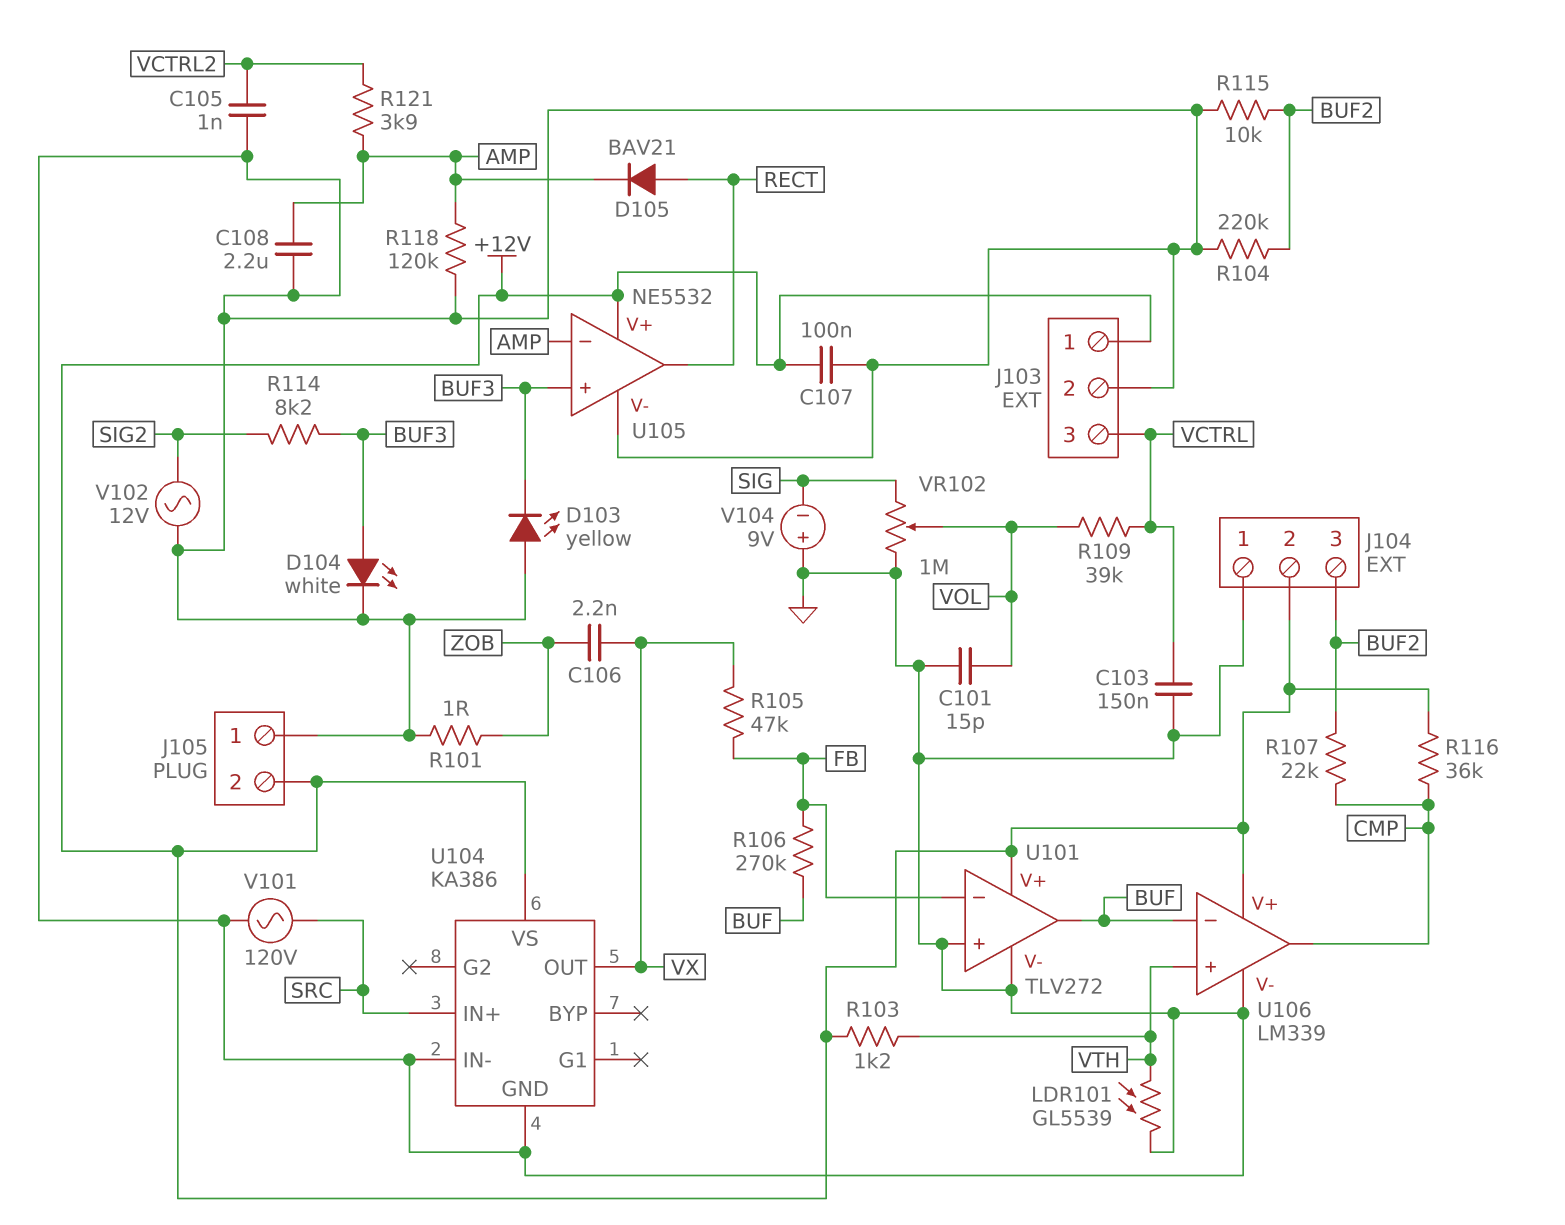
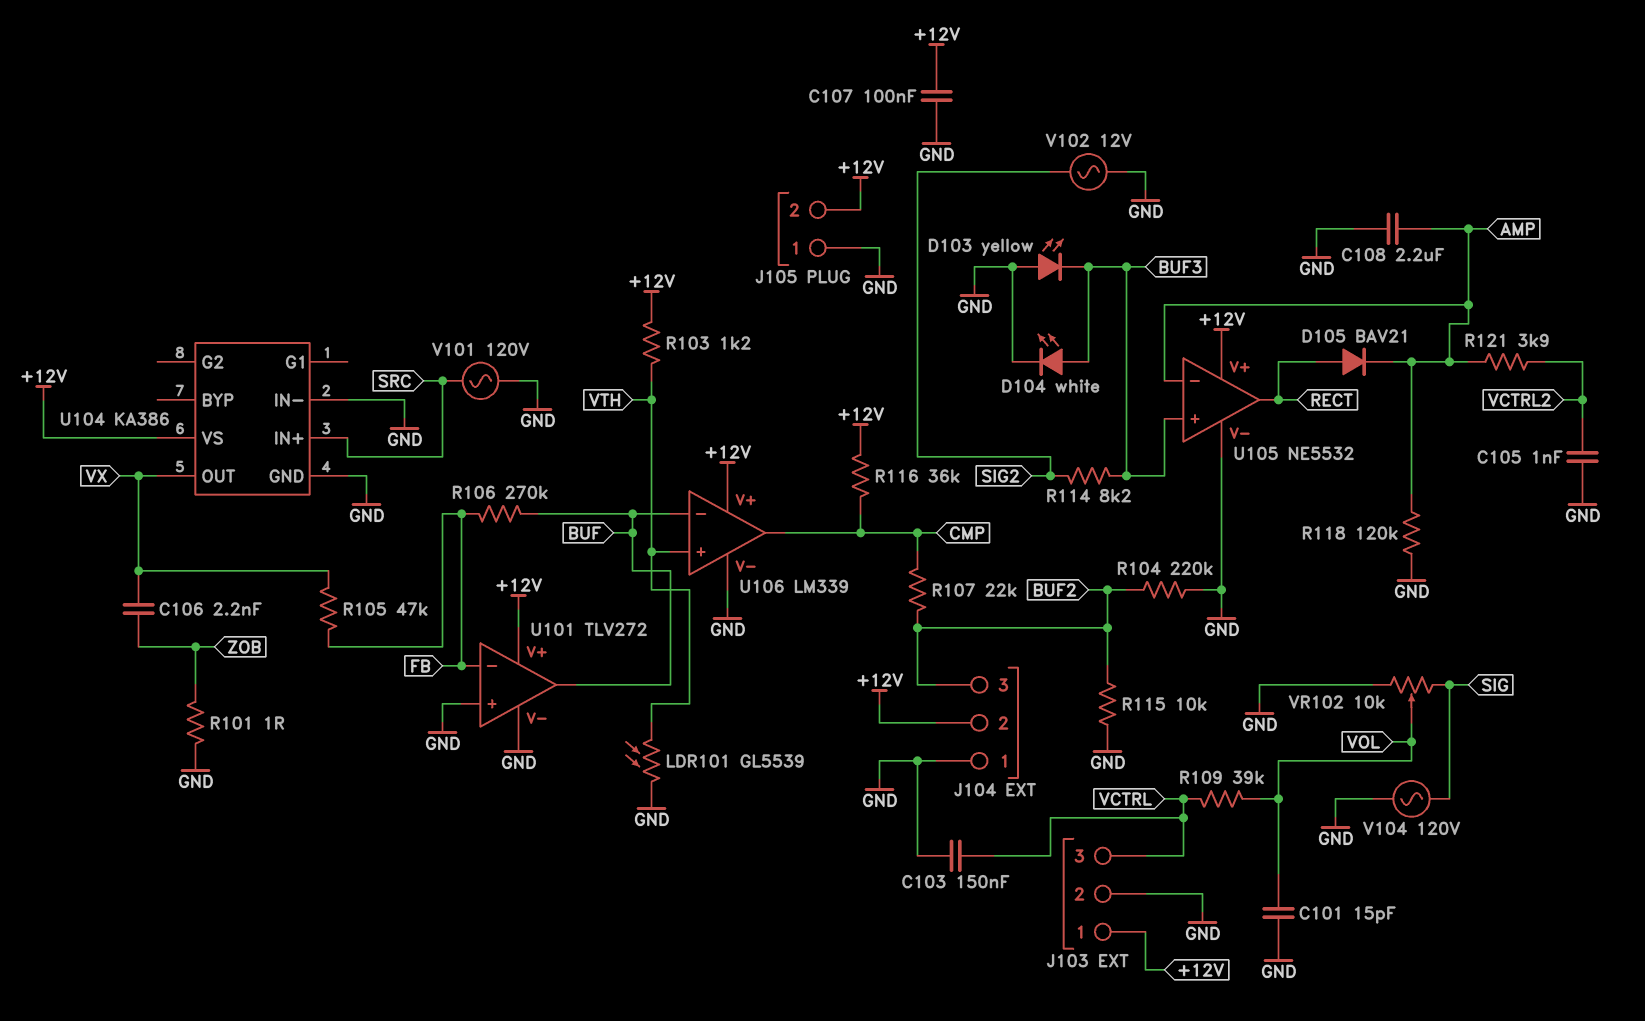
V104: 9V (plus GND, minus SIG) -> AC 120V (GND, SIG)
VR102: 1M (GND, SIG, wiper VOL) -> 10k (GND, SIG, wiper VOL)

